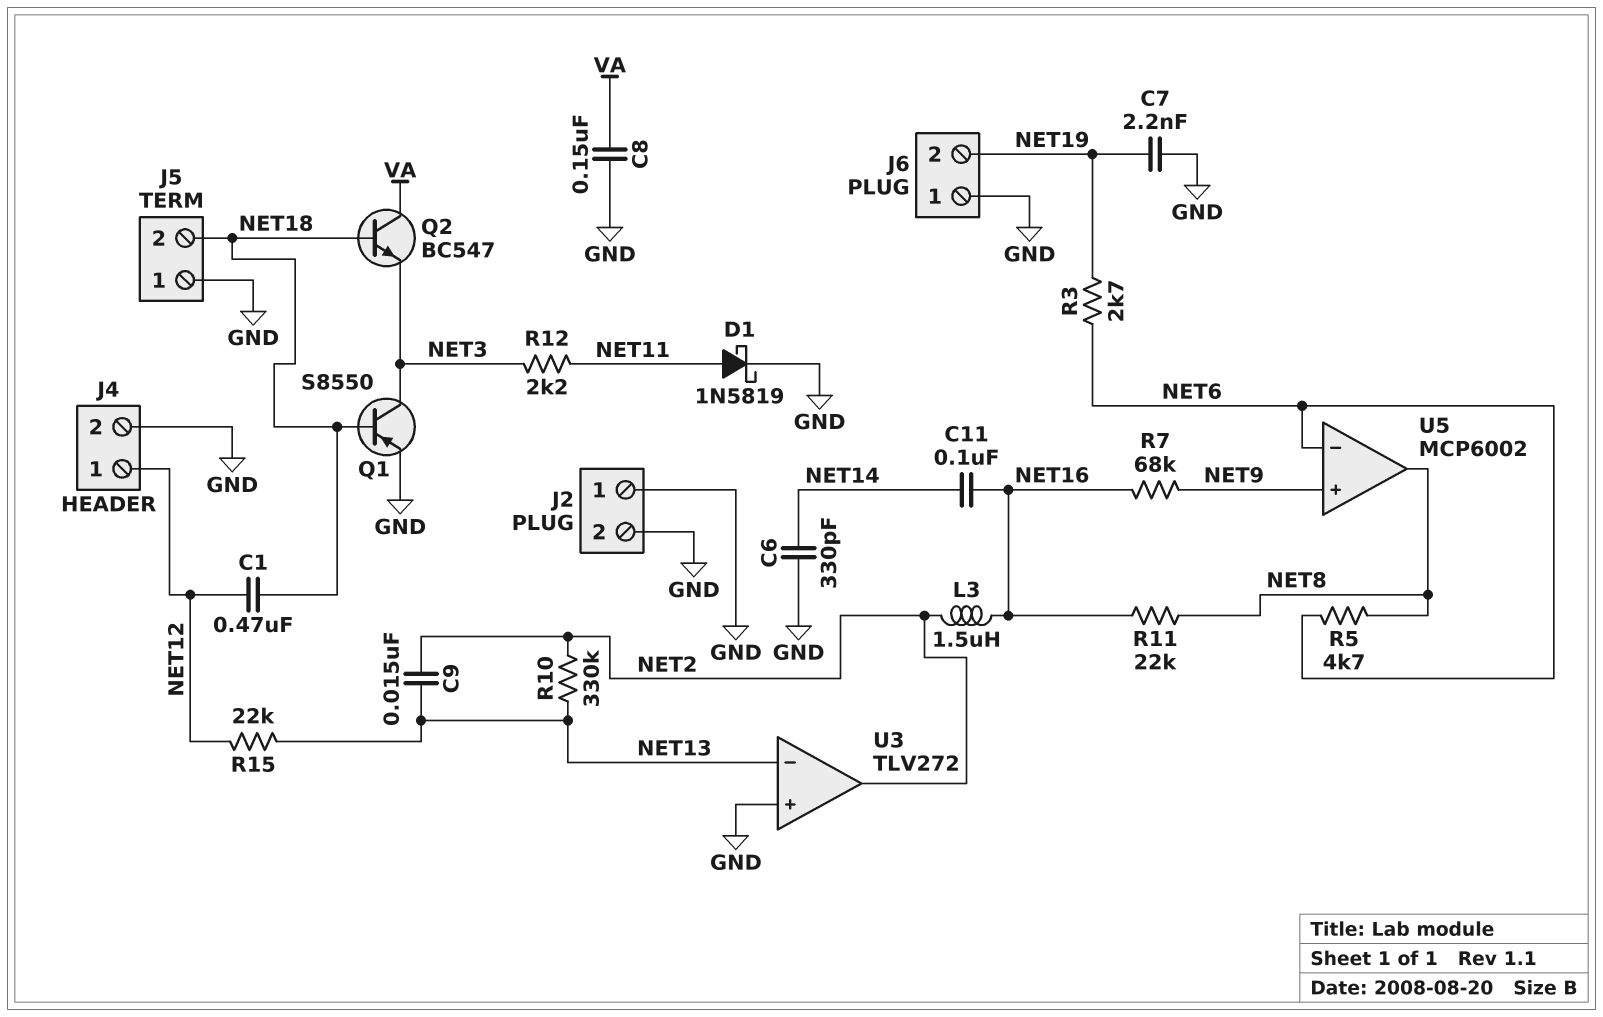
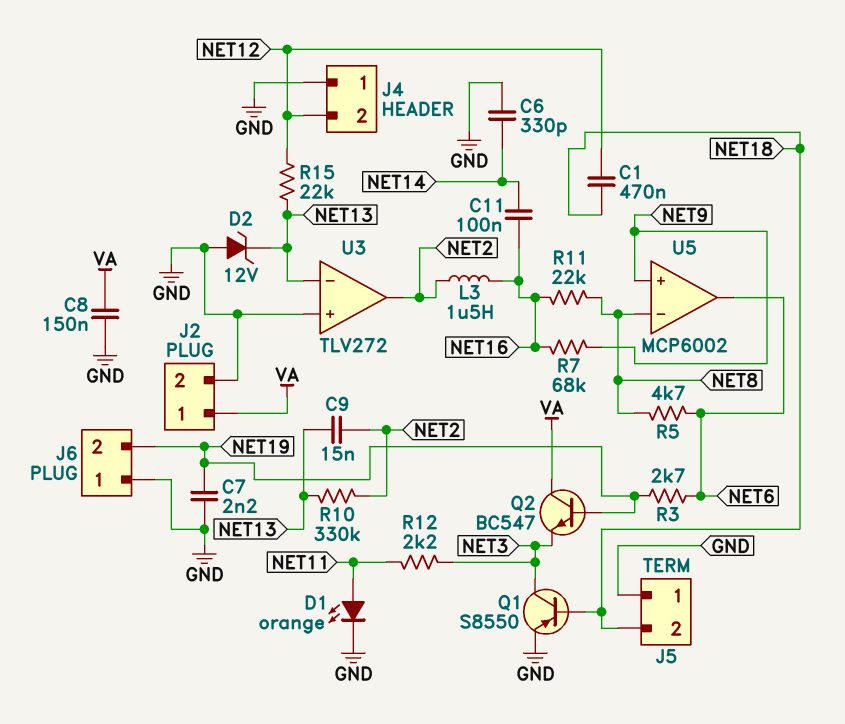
D1: schottky 1N5819 (A NET11, K GND) -> LED orange (A NET11, K GND)
D2: none -> zener 12V (A GND, K NET13)
J2 pin 1: GND -> VA
J4 pin 1: NET12 -> GND
J4 pin 2: GND -> NET12
Q2: NPN BC547 (B NET18, C VA, E NET3) -> NPN BC547 (B NET19, C VA, E NET3)
U5 pin in-: NET6 -> NET8
U5 pin out: NET8 -> NET6

